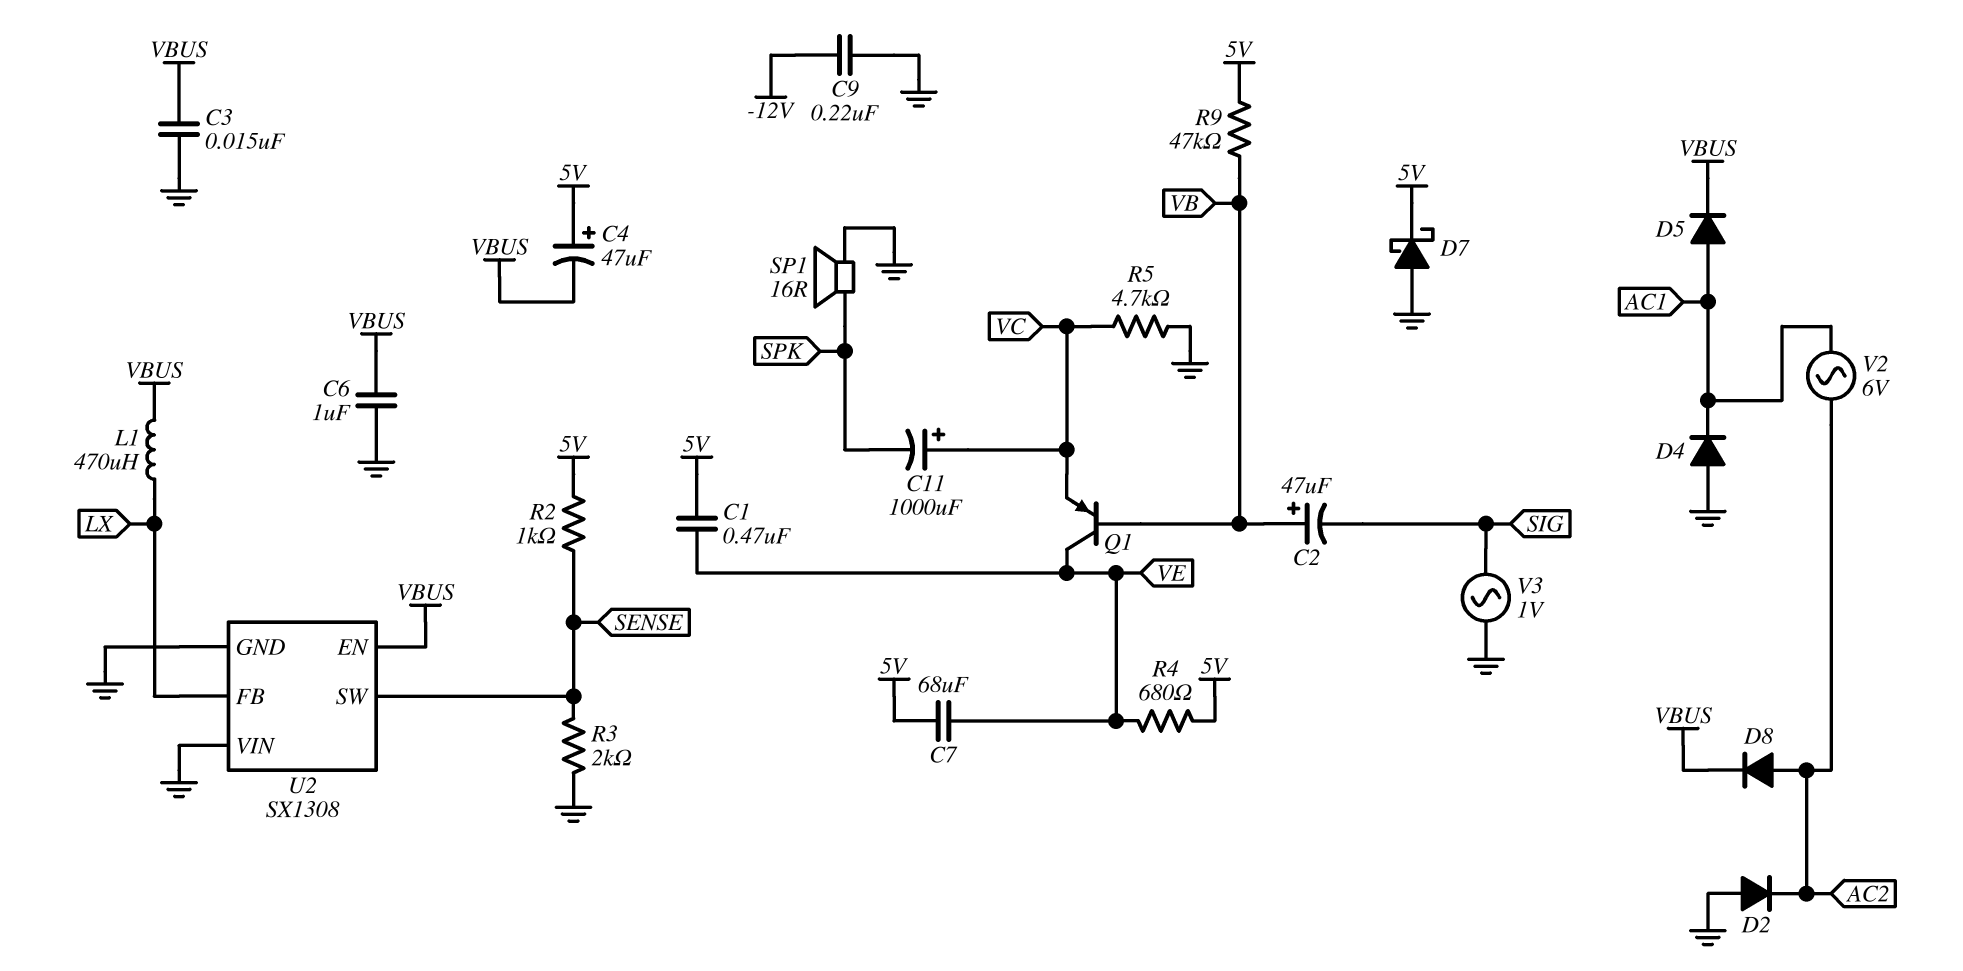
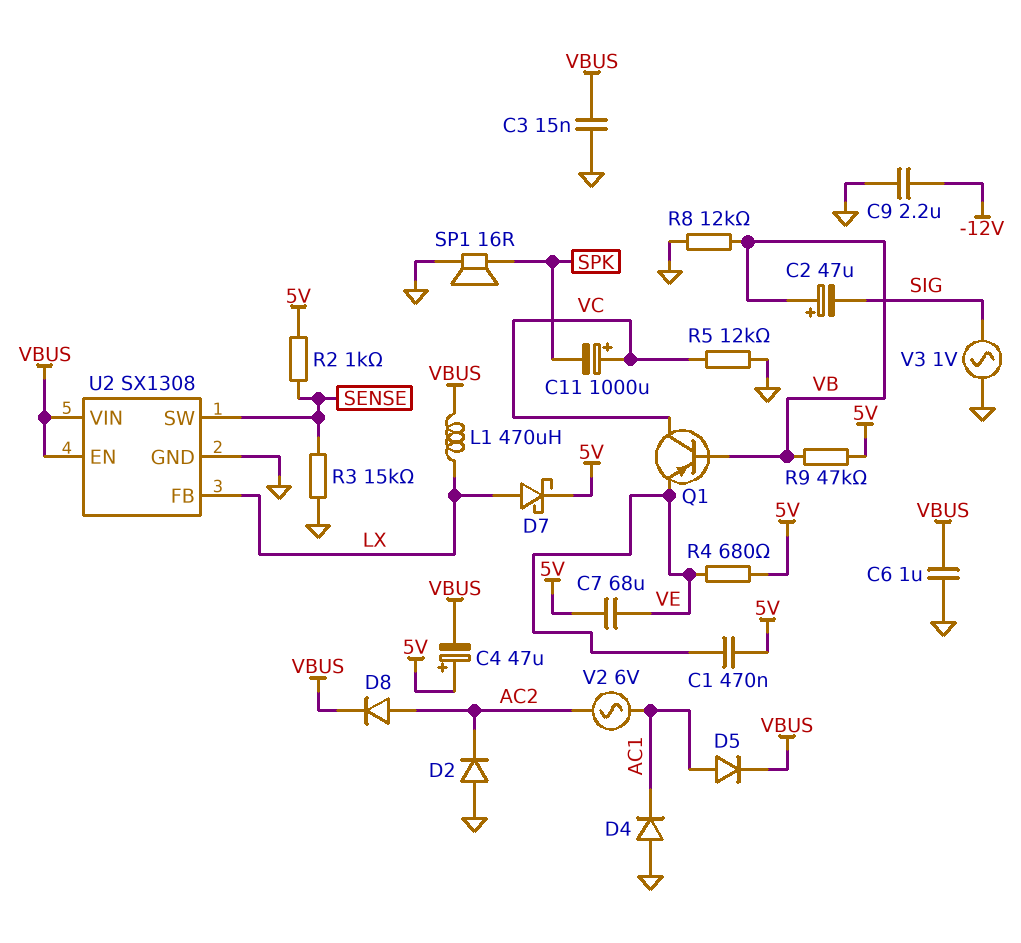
C9: 220nF (-12V, GND) -> 2.2uF (-12V, GND)
D7: schottky (A GND, K 5V) -> schottky (A LX, K 5V)
Q1: PNP (B VB, C VE, E VC) -> PNP (B VB, C VC, E VE)
R3: 2k (GND, SENSE) -> 15k (GND, SENSE)
R5: 4.7k (GND, VC) -> 12k (GND, VC)
R8: none -> 12k (GND, VB)
U2 pin VIN: GND -> VBUS

